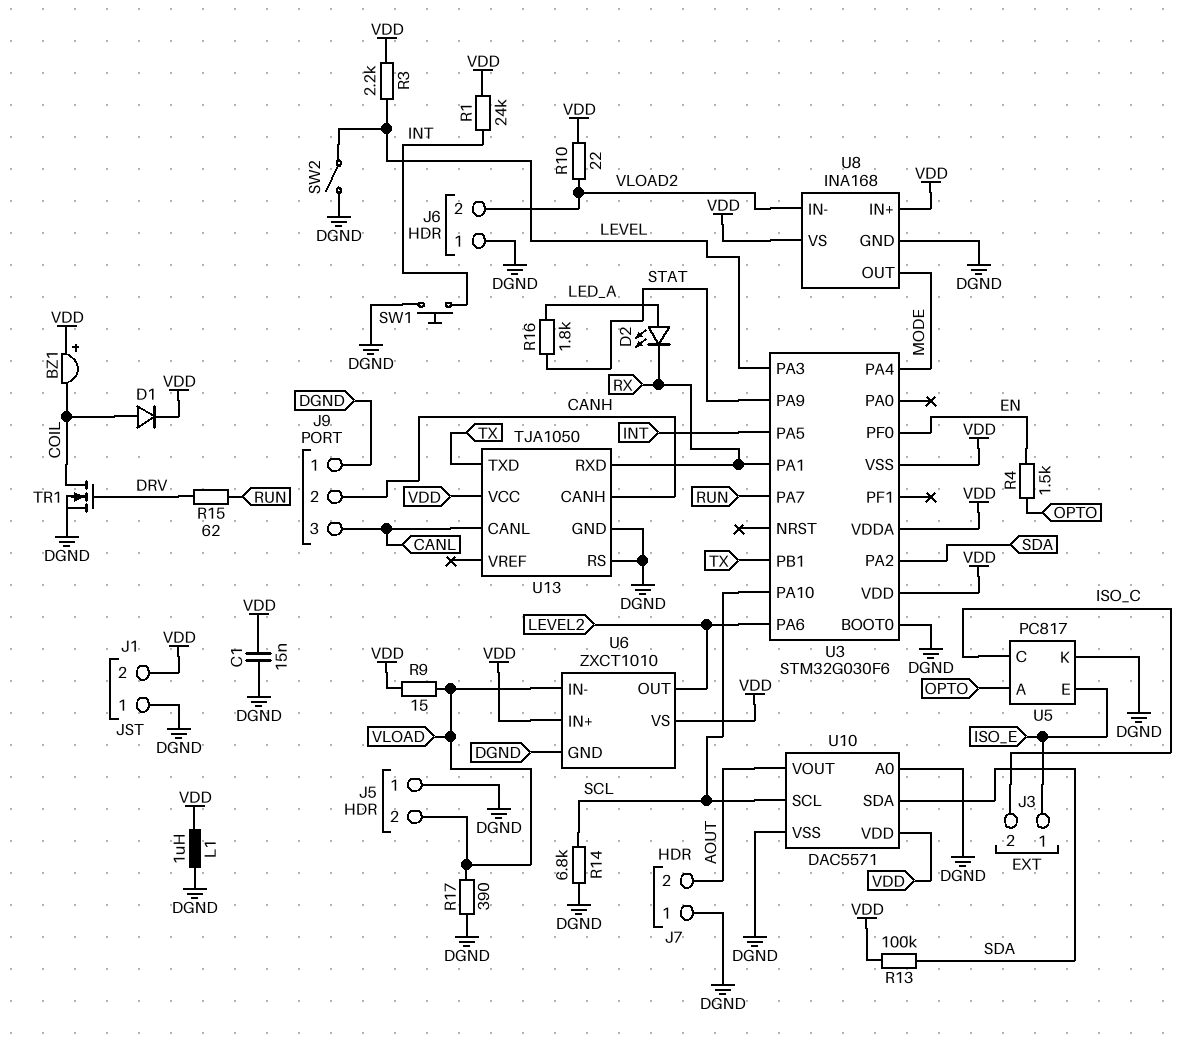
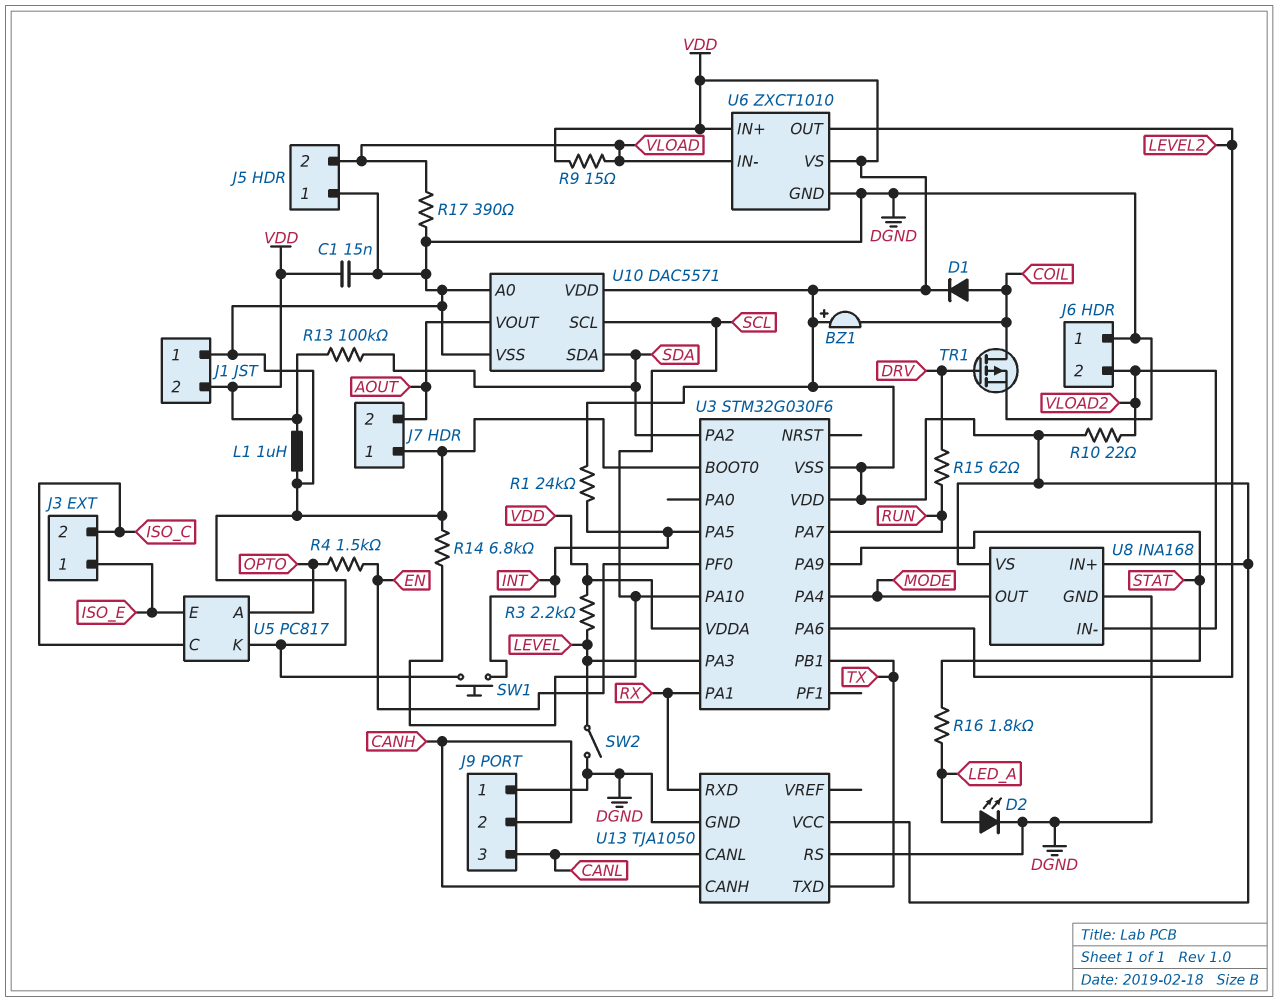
D2: LED (A LED_A, K RX) -> LED (A LED_A, K DGND)
TR1: NMOS (G DRV, D COIL, S DGND) -> PMOS (G DRV, D COIL, S DGND)

